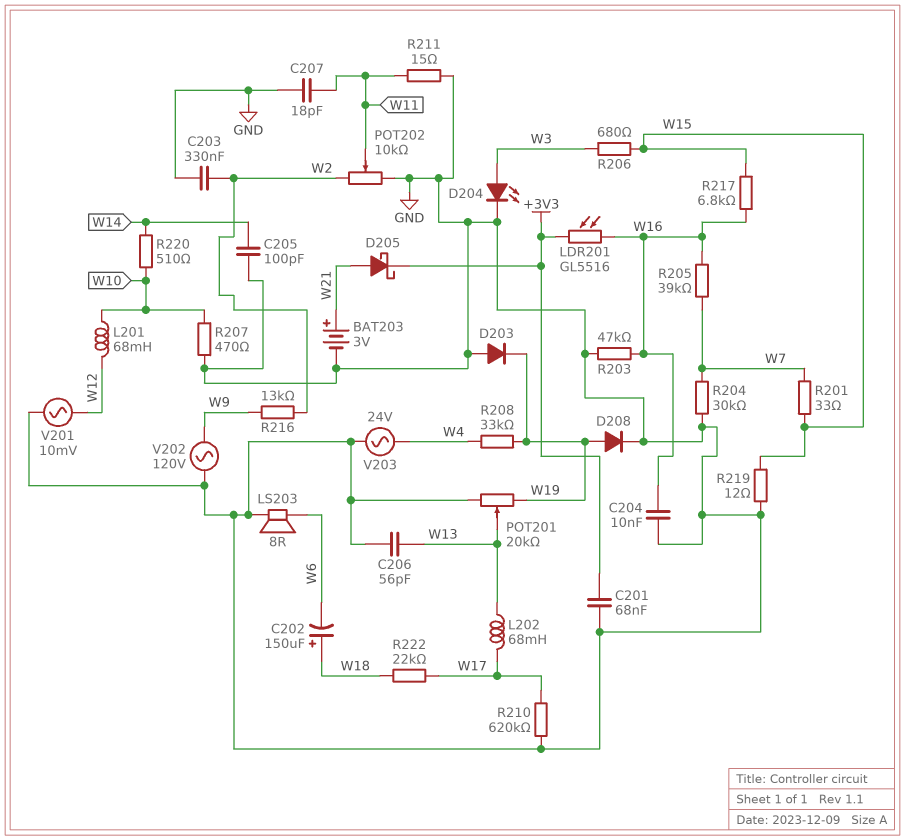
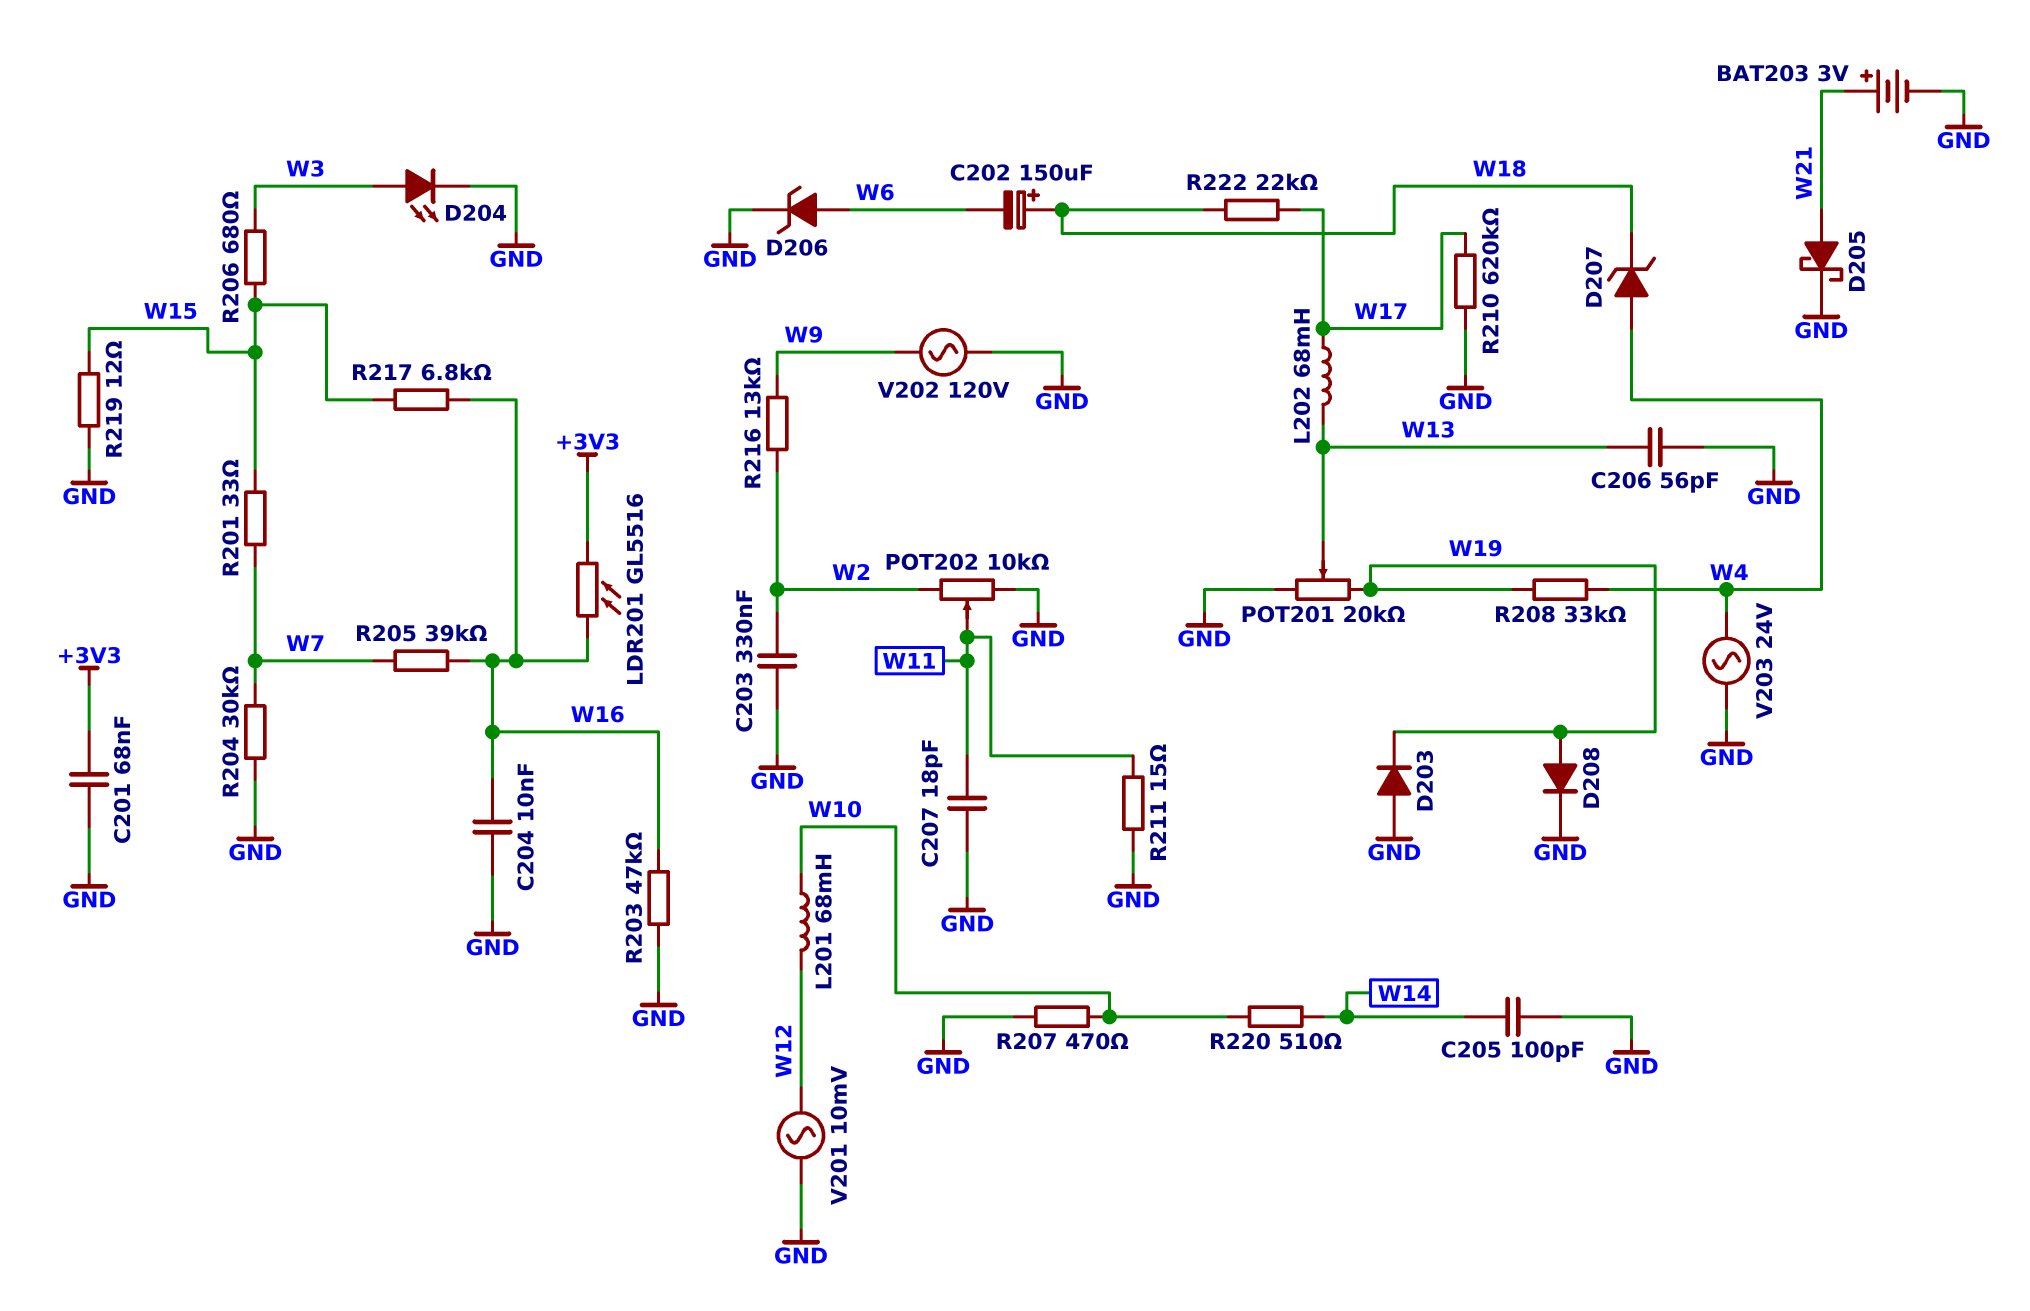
D205: schottky (A W21, K +3V3) -> schottky (A W21, K GND)
D206: none -> zener (A W6, K GND)
D207: none -> zener (A W4, K W18)
LS203: speaker 8R (GND, W6) -> none

